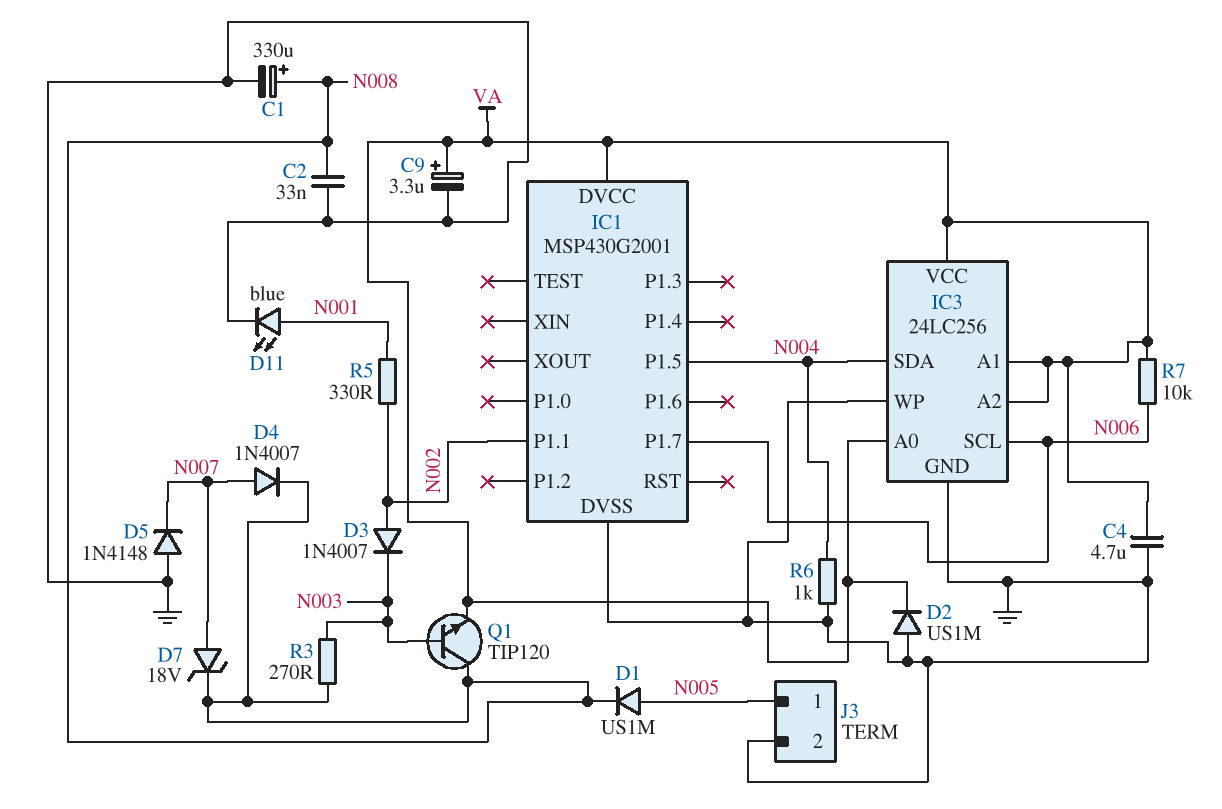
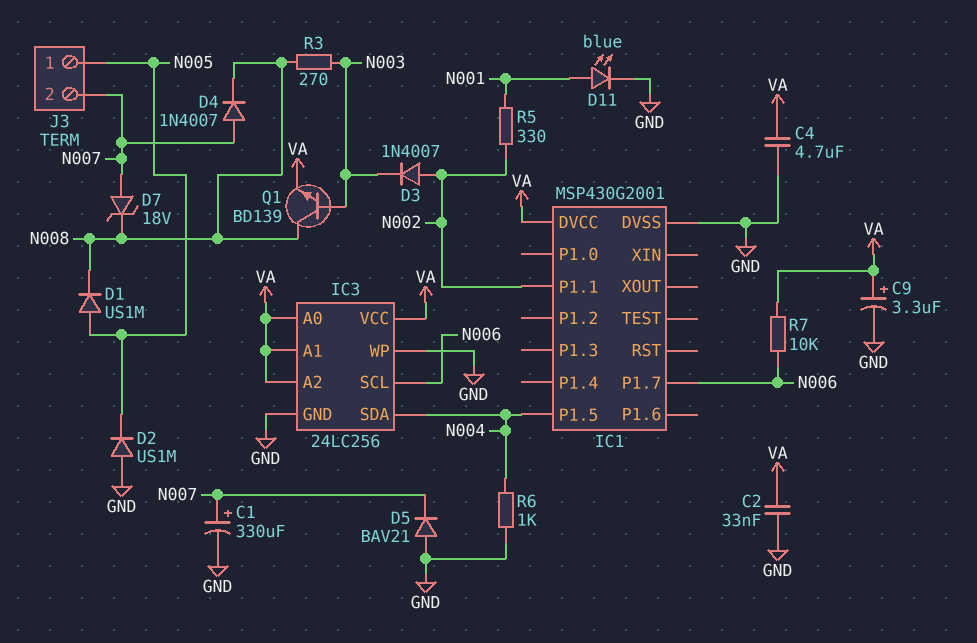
C1: 330uF (plus N008, minus GND) -> 330uF (plus N007, minus GND)
C2: 33nF (GND, N008) -> 33nF (GND, VA)
D2: diode US1M (A GND, K VA) -> diode US1M (A GND, K N005)
D5: diode 1N4148 (A GND, K N007) -> diode BAV21 (A GND, K N007)
J3 pin 2: GND -> N007
Q1: NPN TIP120 (B N003, C N008, E VA) -> NPN BD139 (B N003, C N008, E VA)

